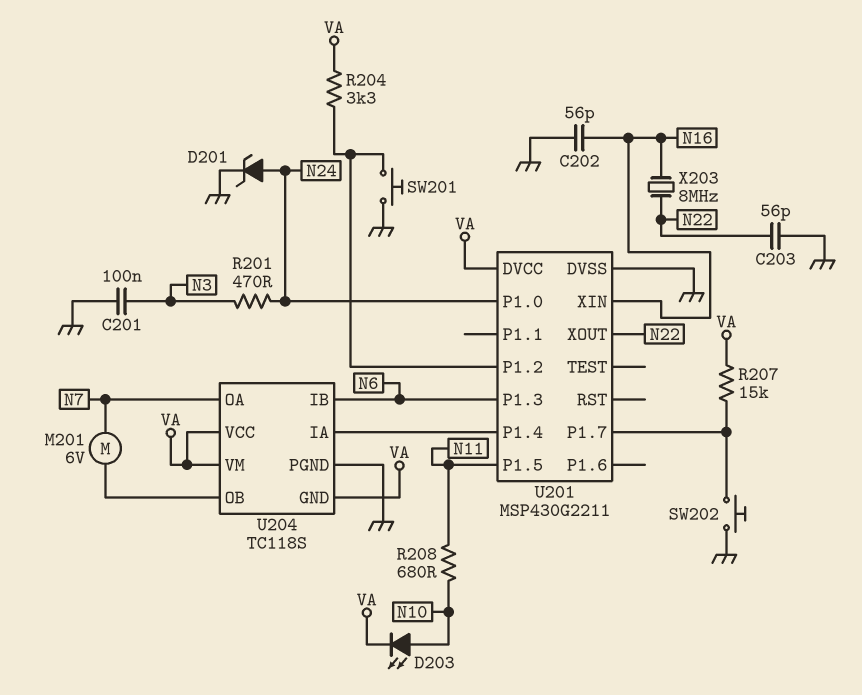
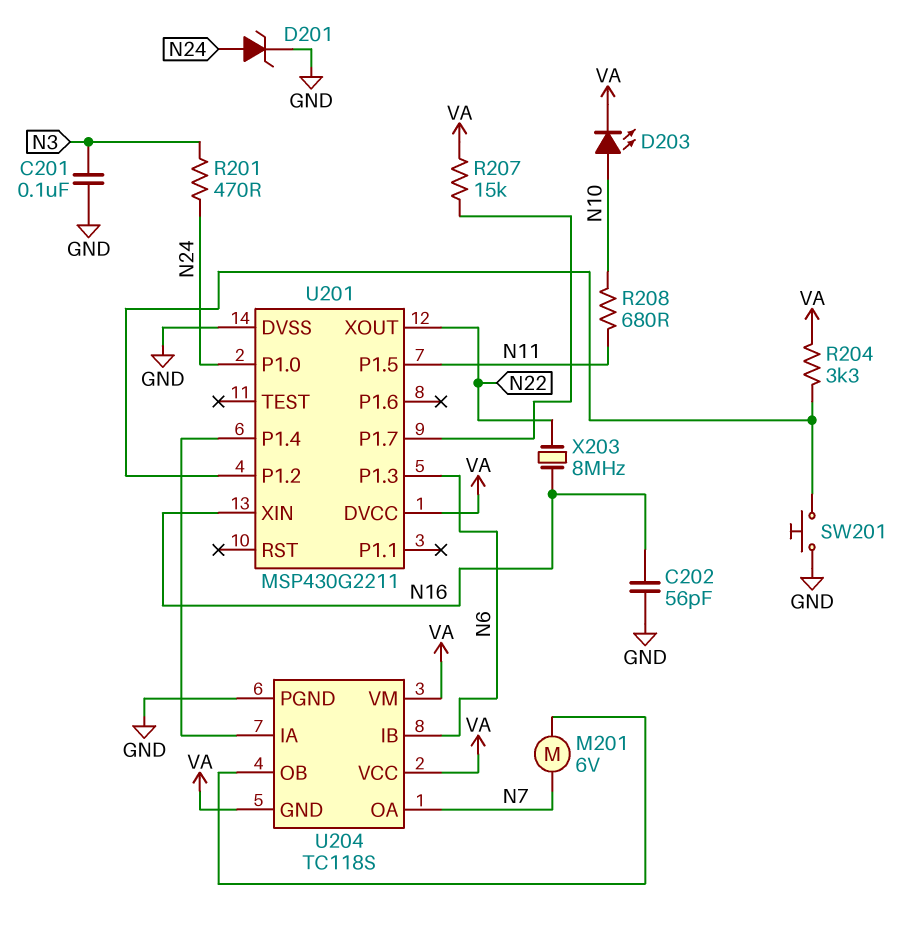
C203: 56pF (GND, N22) -> none
SW202: button (GND, U201/P1.7) -> none

